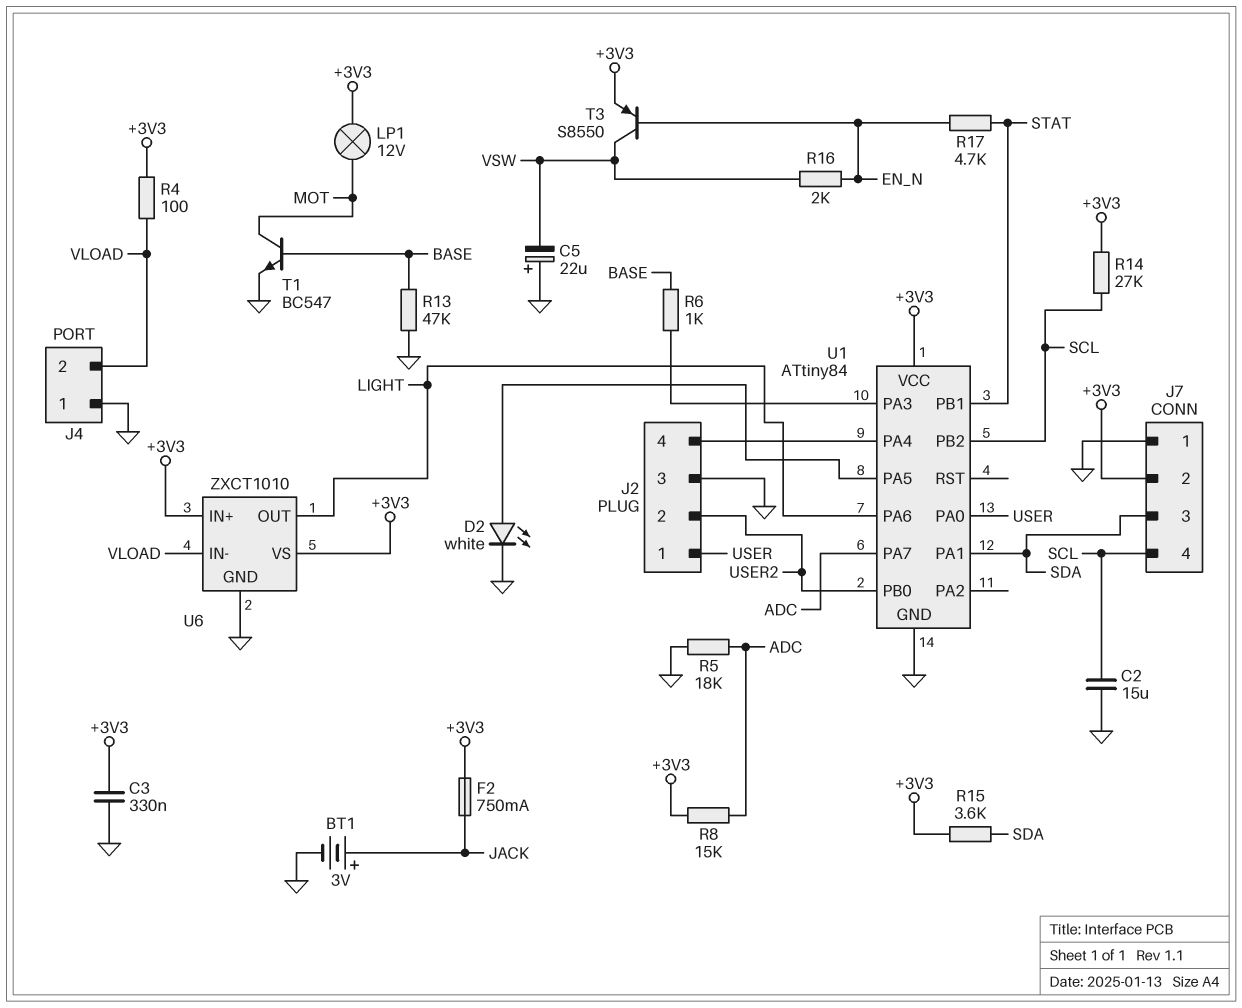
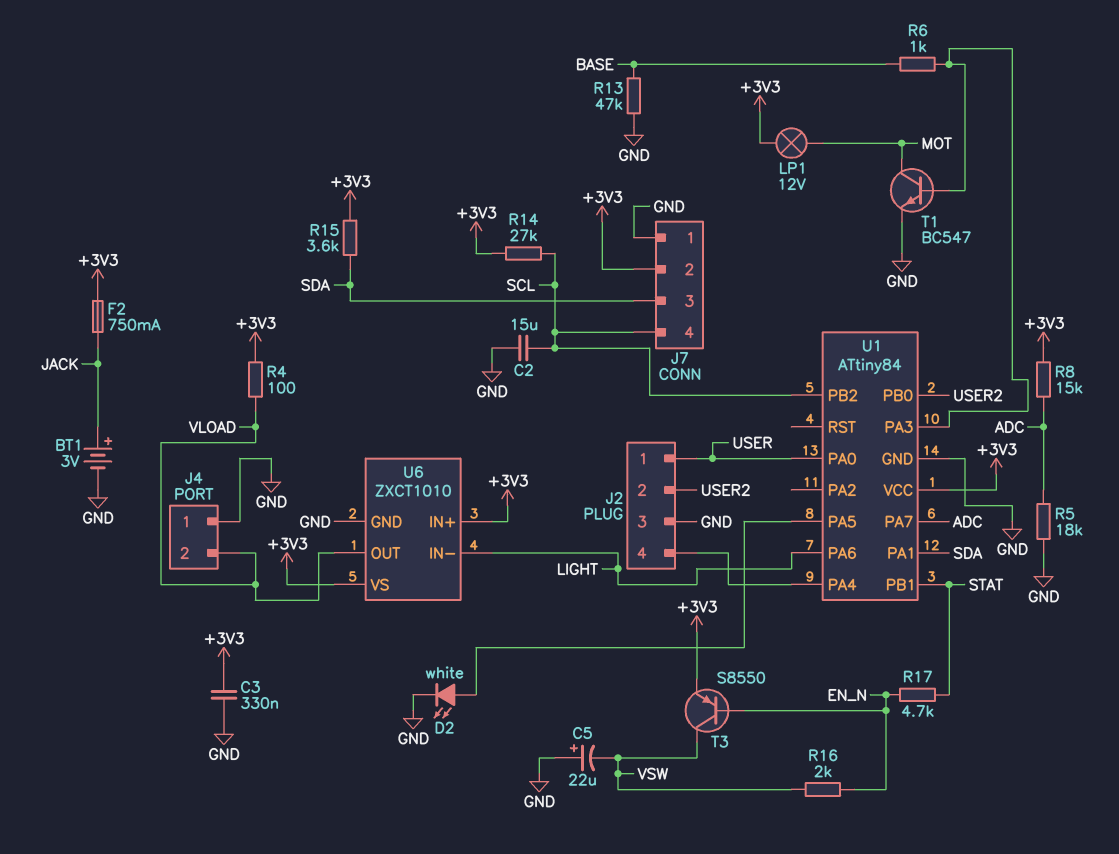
T1: NPN BC547 (B BASE, C MOT, E GND) -> NPN BC547 (B U1/PA3, C MOT, E GND)
U6 pin IN-: VLOAD -> LIGHT
U6 pin OUT: LIGHT -> VLOAD

